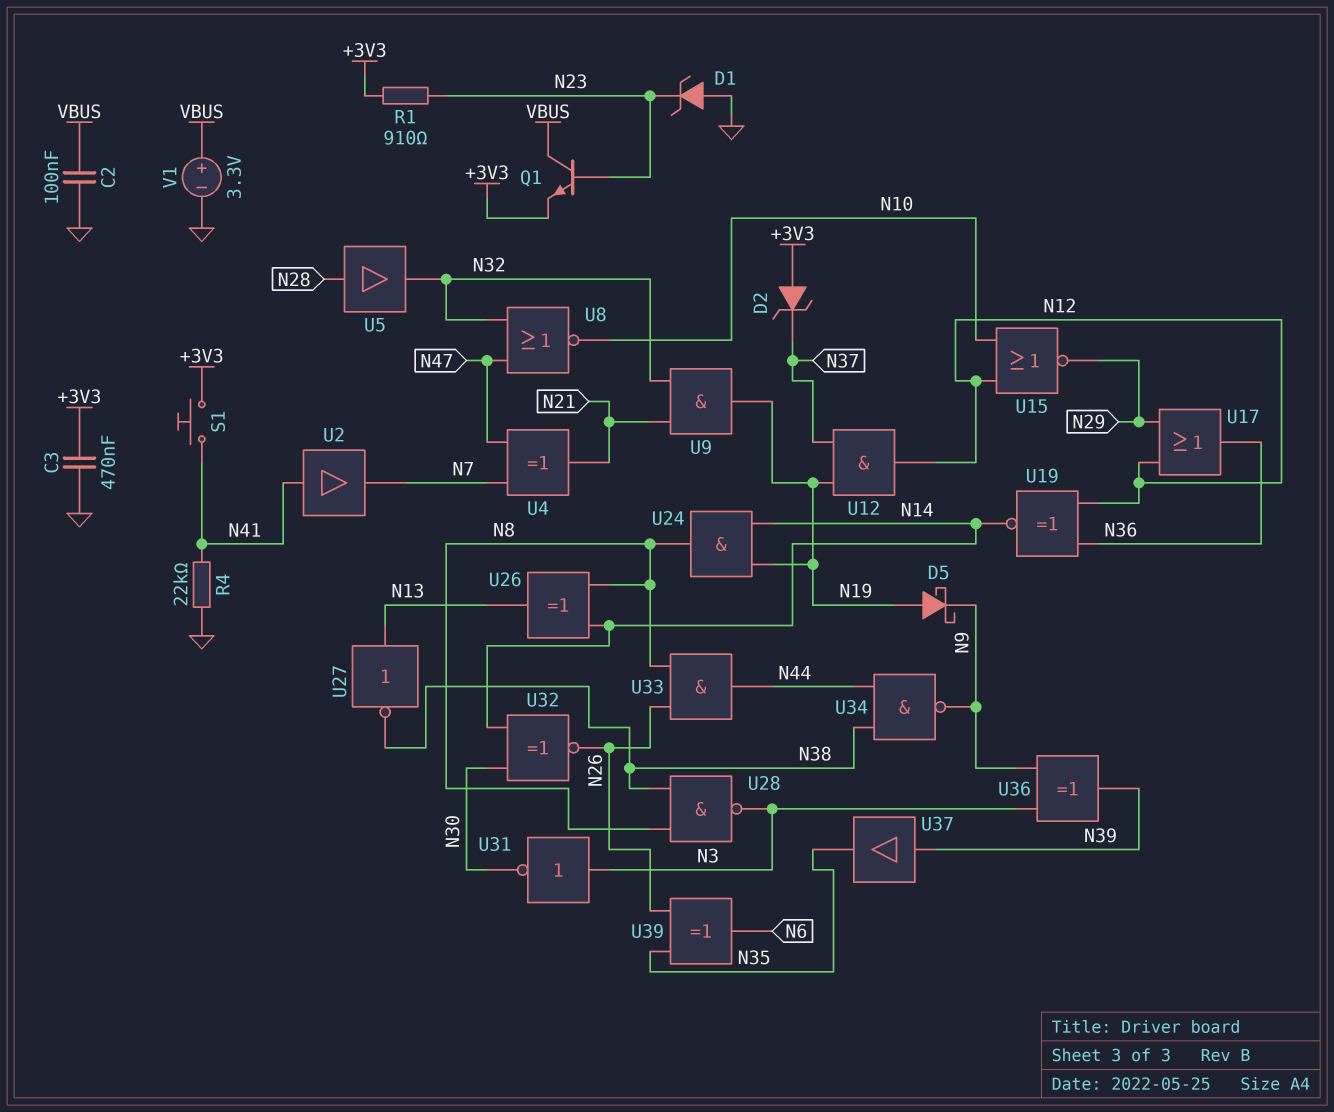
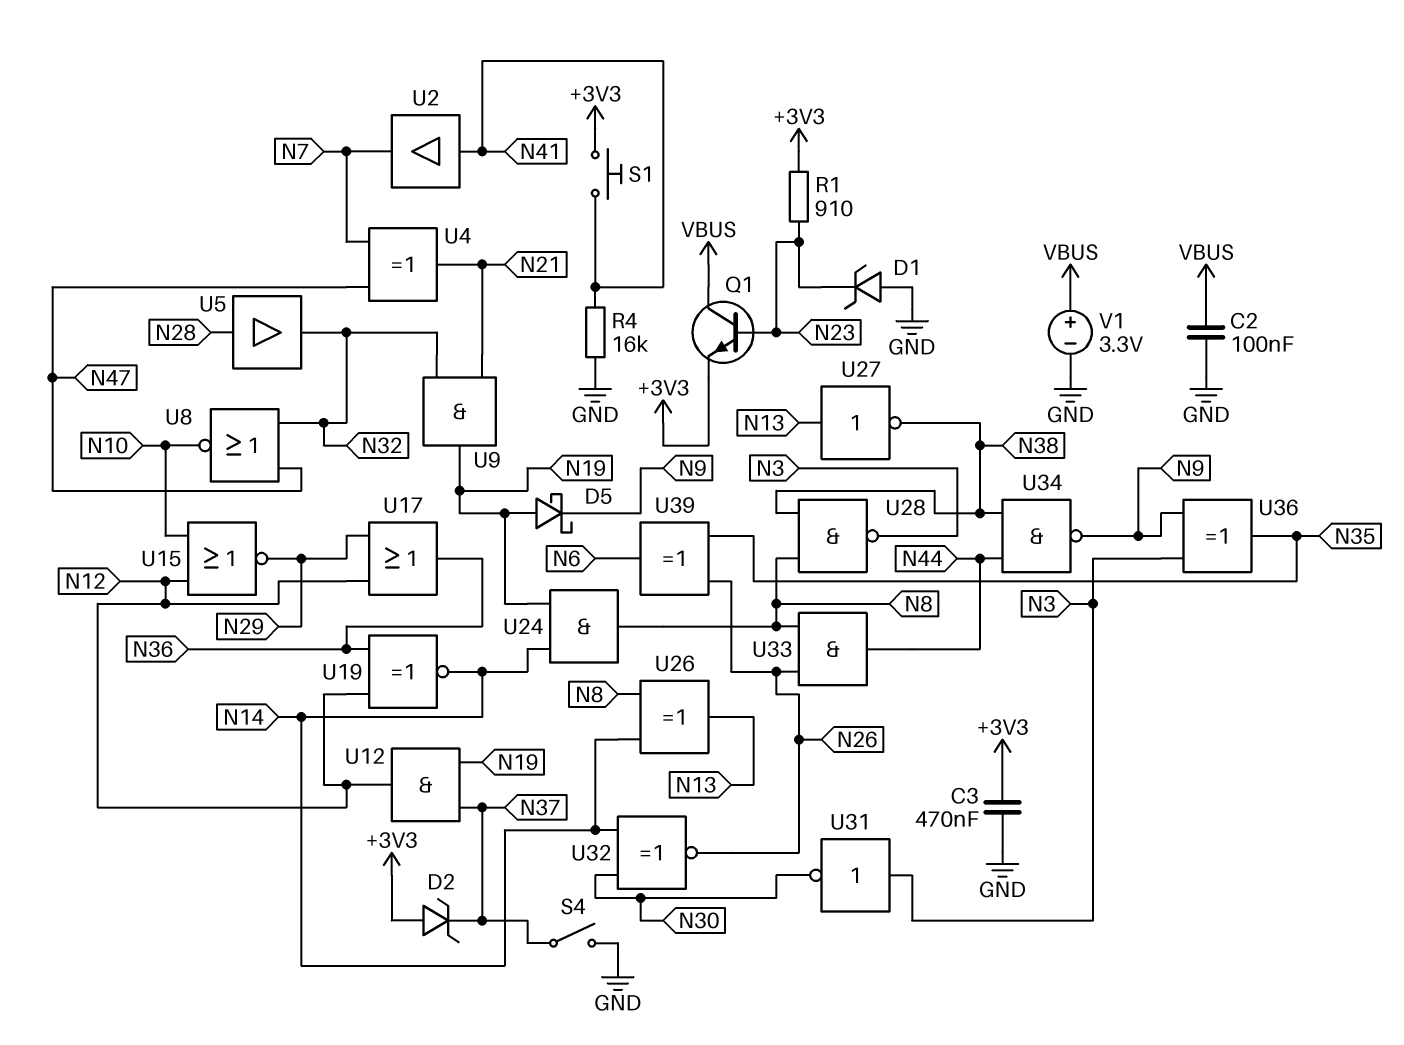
R4: 22k (GND, N41) -> 16k (GND, N41)
S4: none -> switch (GND, N37)
U36: XOR (in N3, in N9, out N39) -> XOR (in N3, in N9, out N35)
U37: buffer (in N39, out N35) -> none

